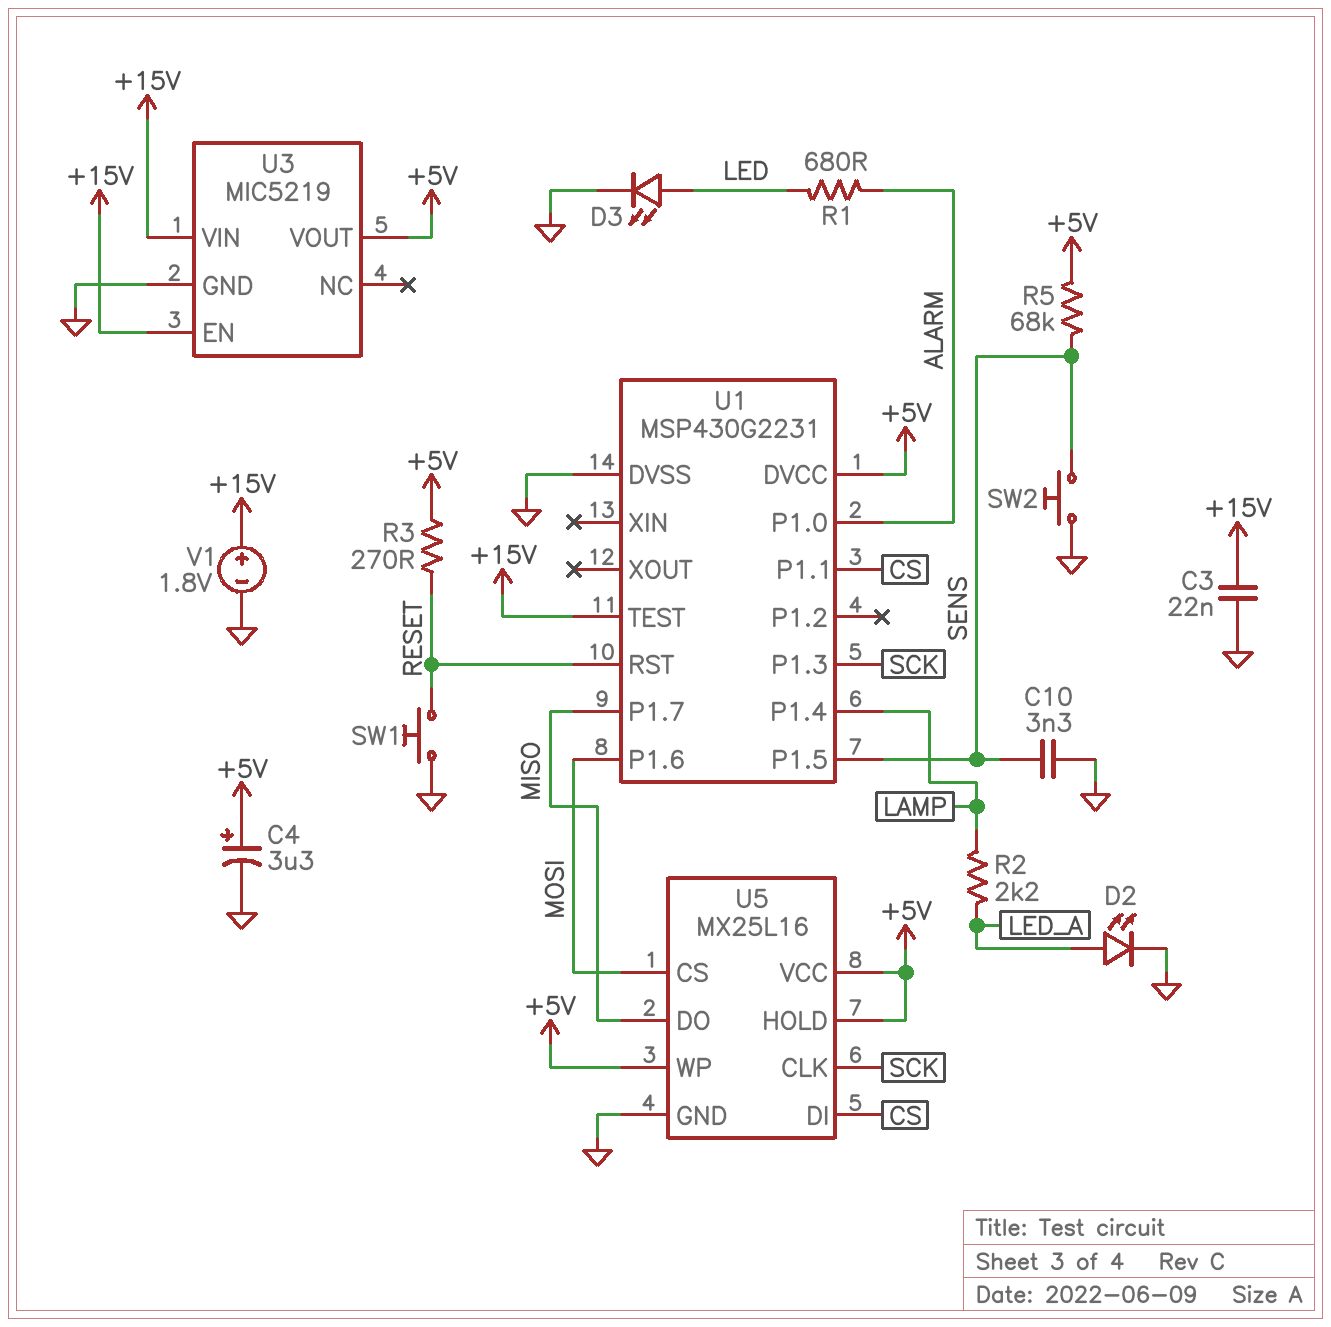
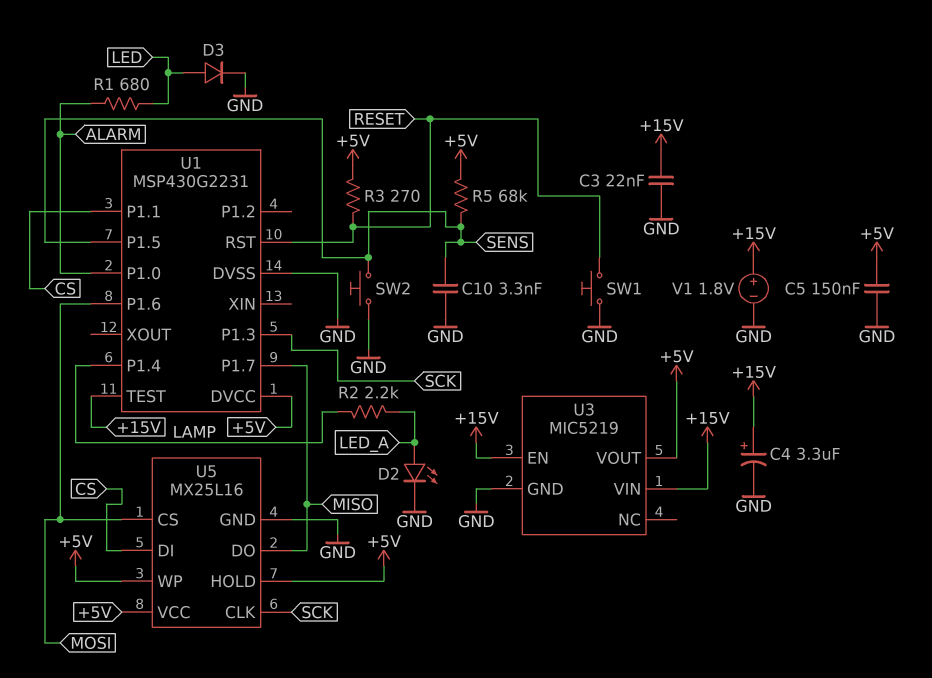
C4: 3.3uF (plus +5V, minus GND) -> 3.3uF (plus +15V, minus GND)
C5: none -> 150nF (+5V, GND)
D3: LED (A LED, K GND) -> diode (A LED, K GND)

